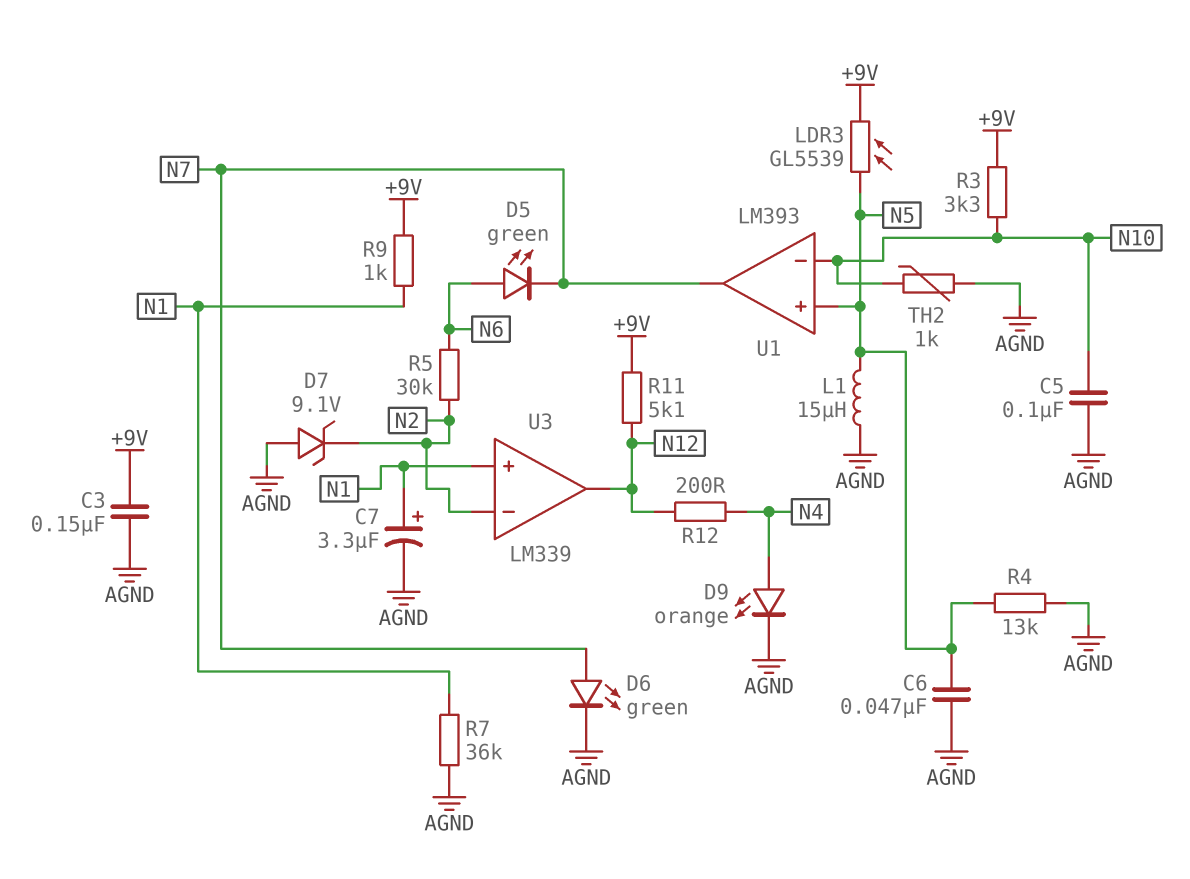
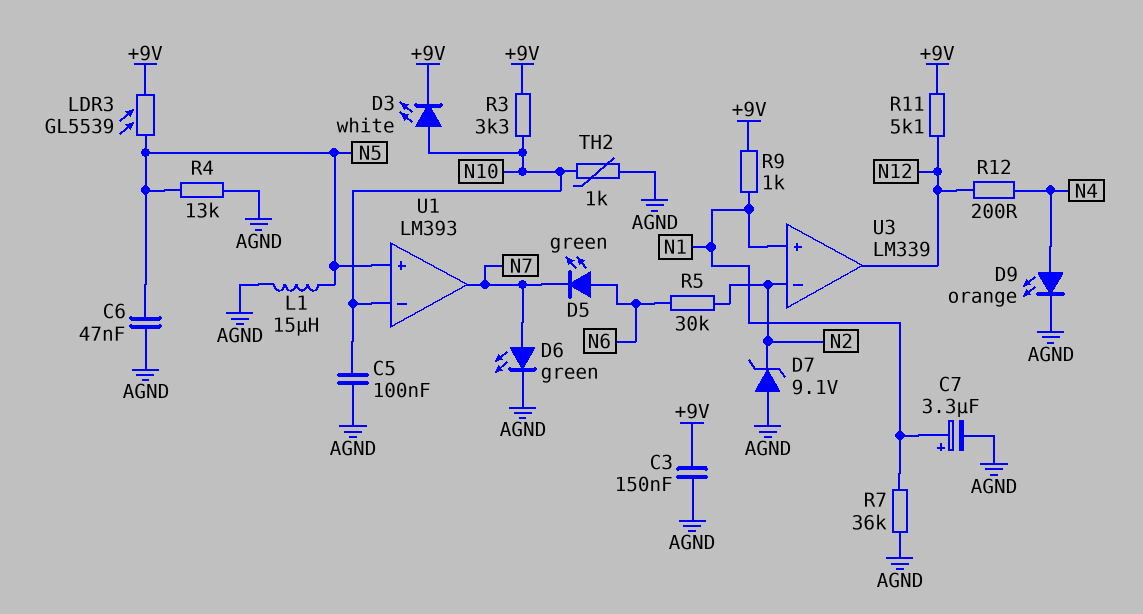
D3: none -> LED white (A N10, K +9V)

